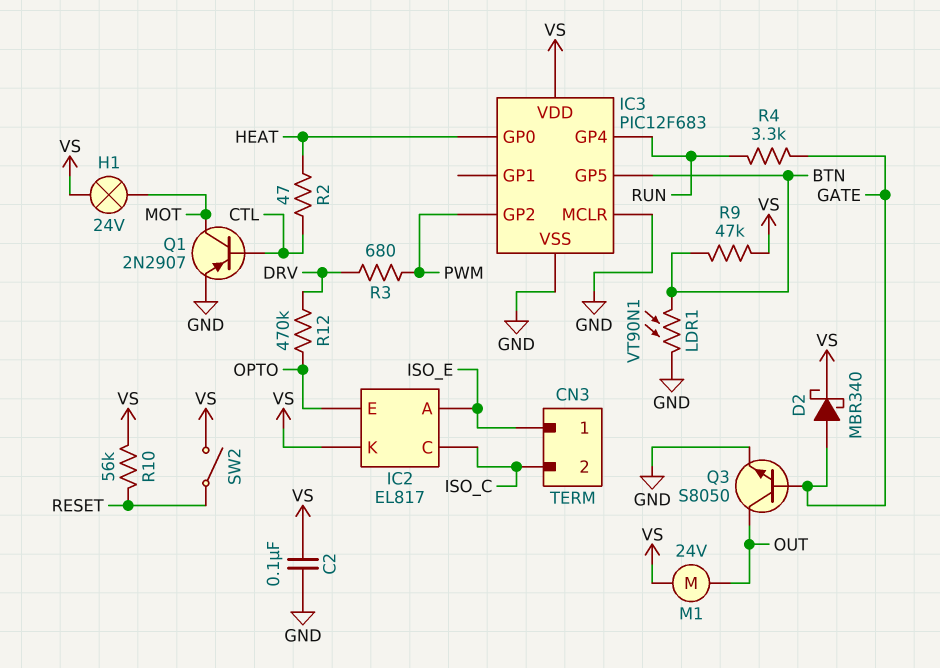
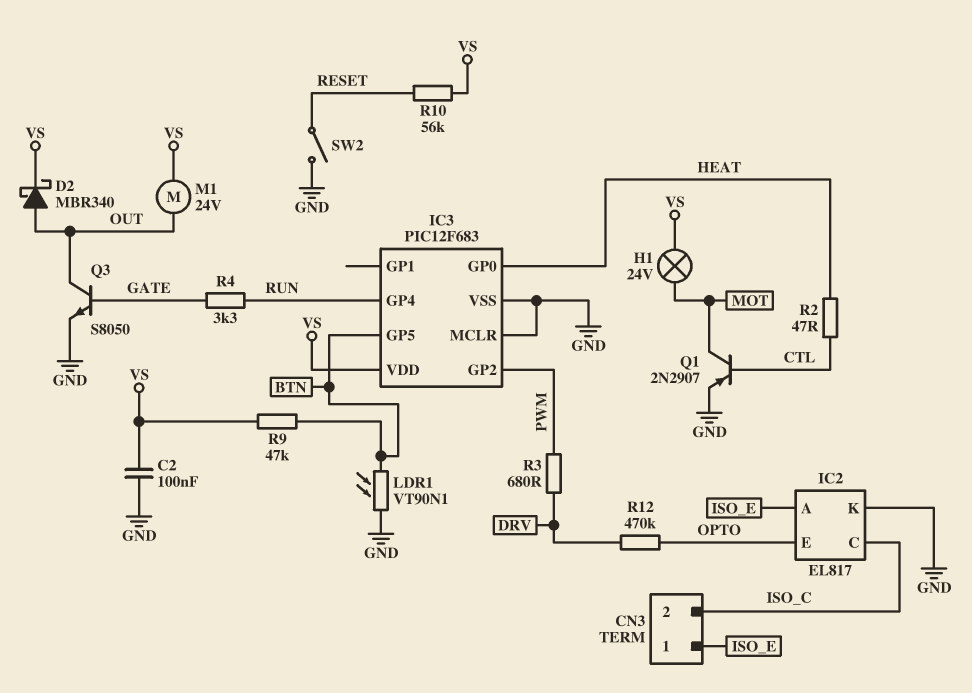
D2: schottky MBR340 (A GATE, K VS) -> schottky MBR340 (A OUT, K VS)
IC2 pin K: VS -> GND
SW2: switch (RESET, VS) -> switch (GND, RESET)

